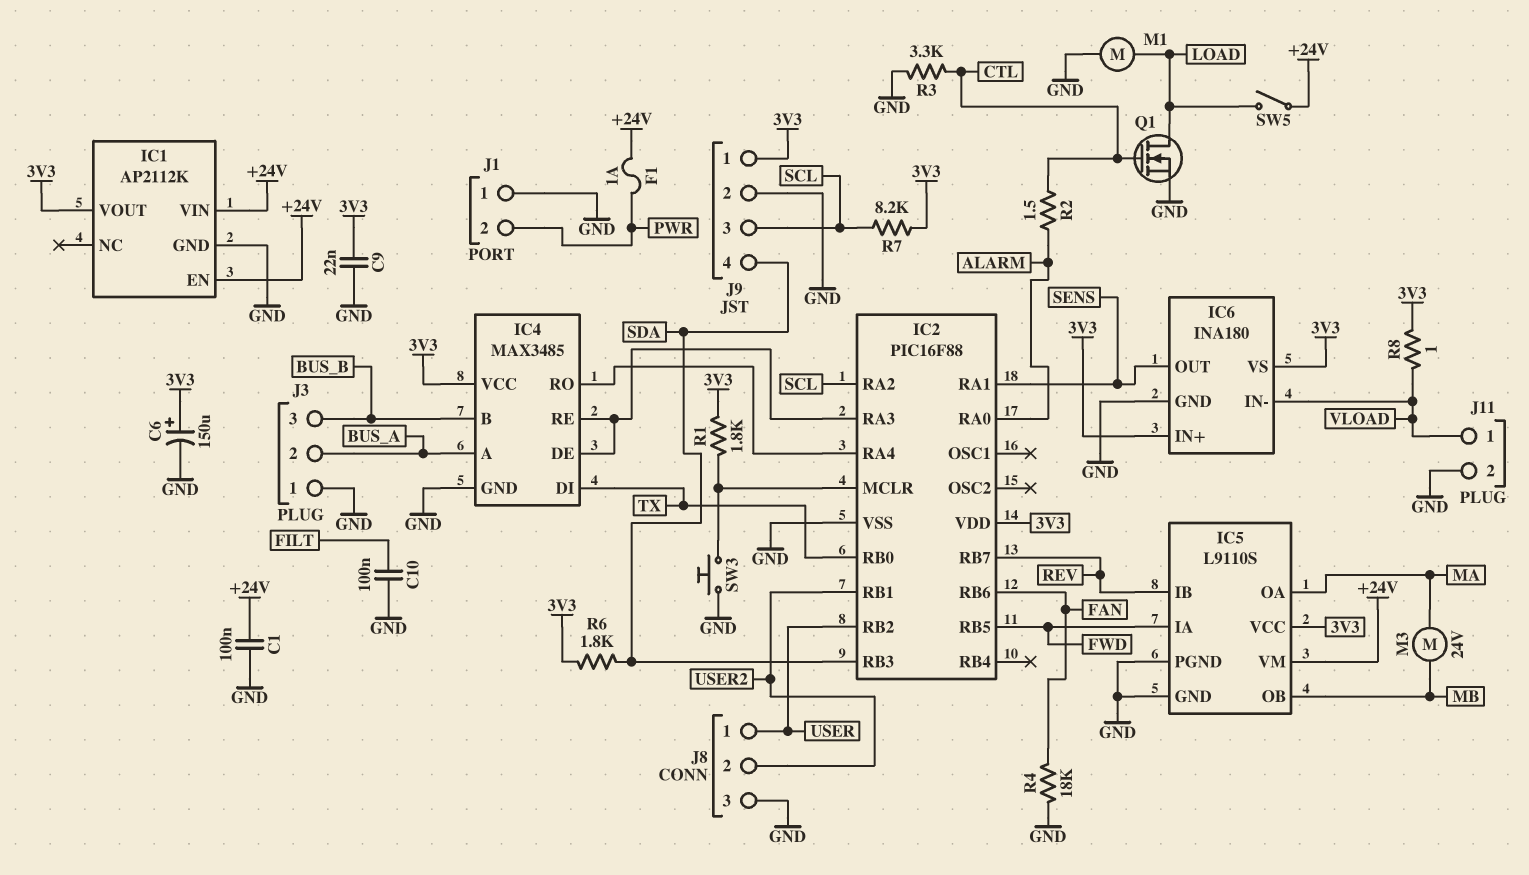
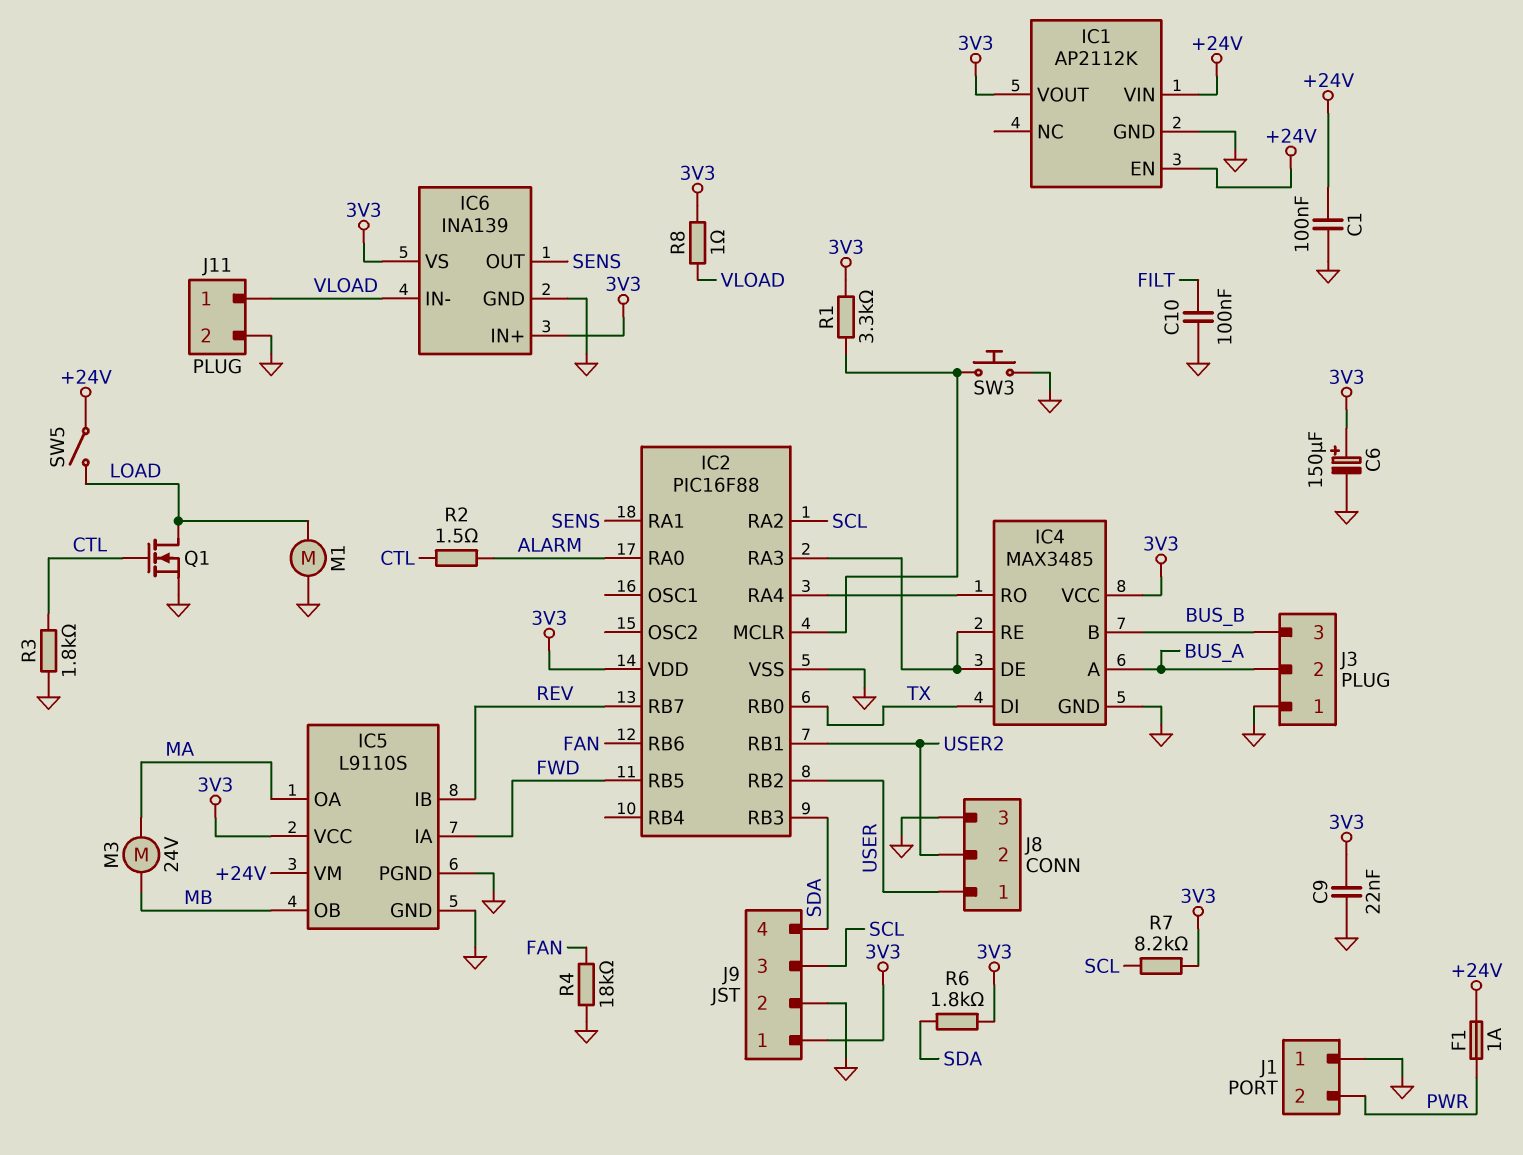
IC6: INA180 -> INA139
R1: 1.8k (3V3, IC2/MCLR) -> 3.3k (3V3, IC2/MCLR)
R3: 3.3k (CTL, GND) -> 1.8k (CTL, GND)

